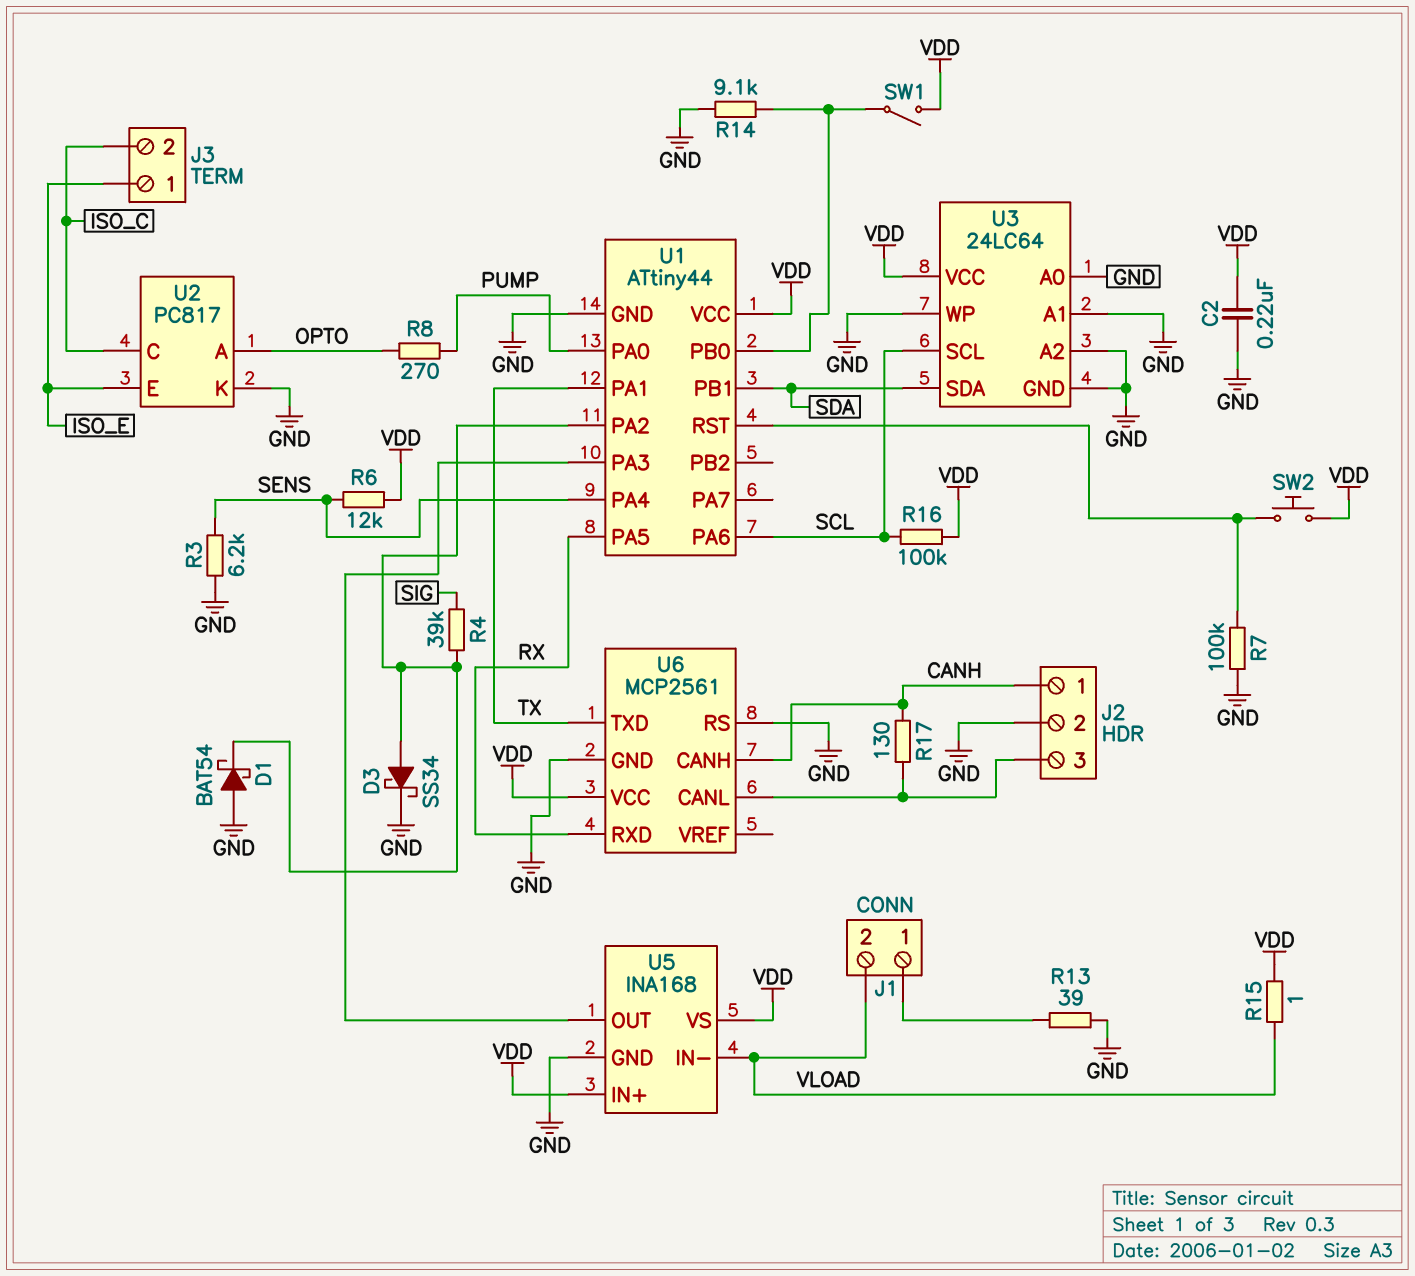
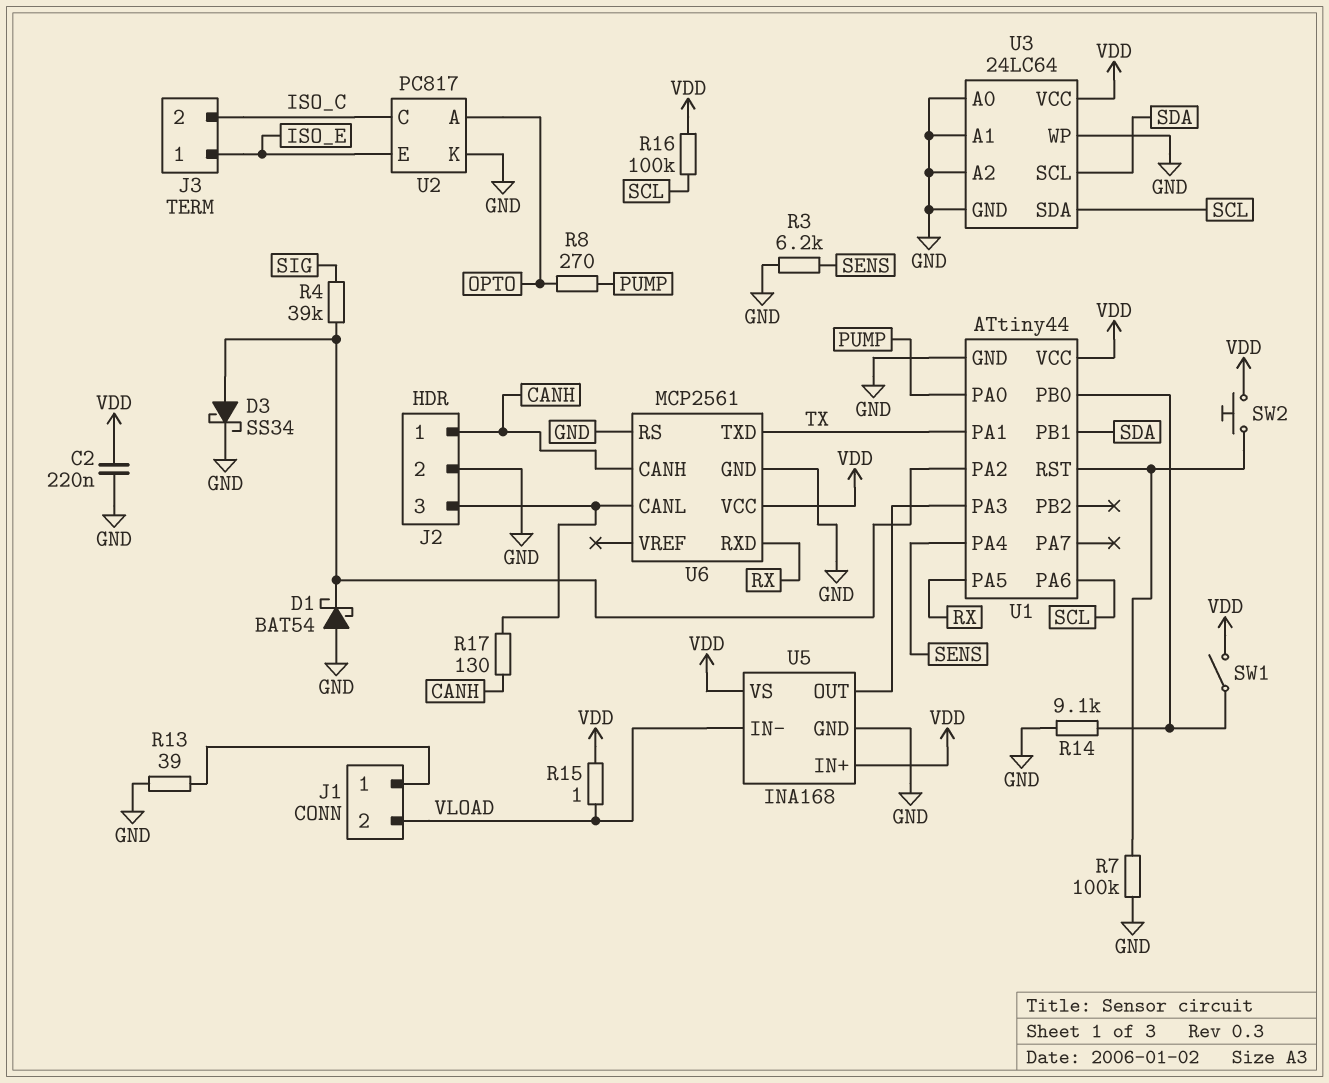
R6: 12k (SENS, VDD) -> none
U3 pin SCL: SCL -> SDA
U3 pin SDA: SDA -> SCL

